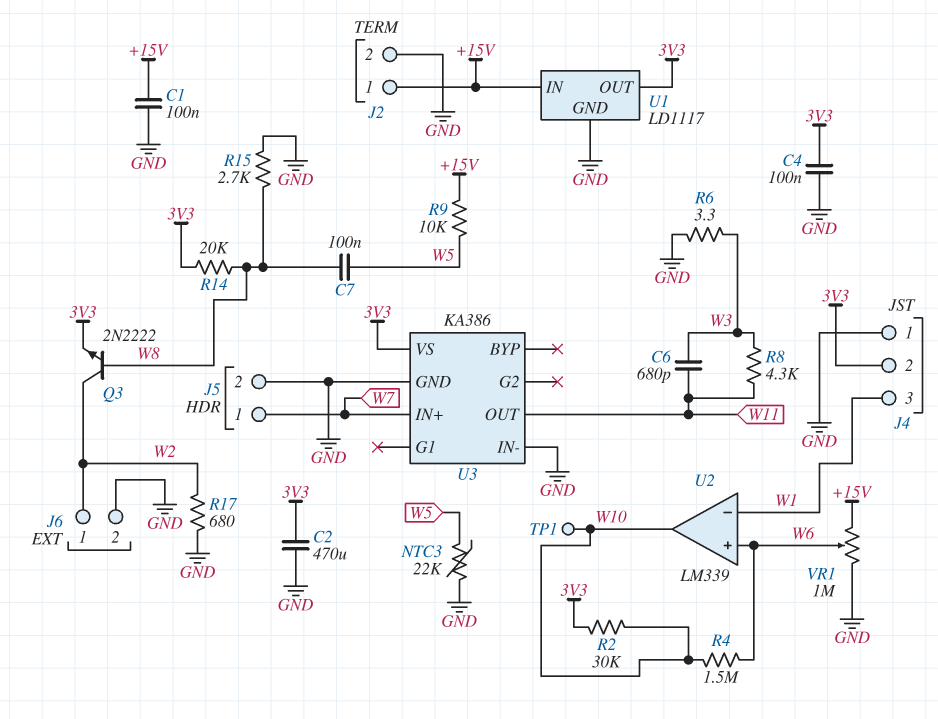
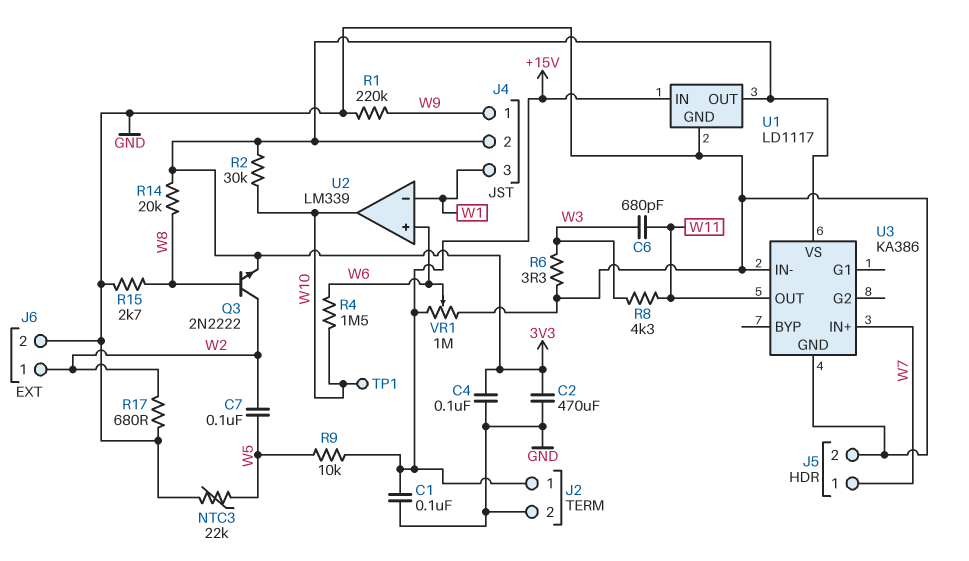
C7: 100nF (W5, W8) -> 100nF (W2, W5)
J4 pin 1: GND -> W9
R1: none -> 220k (GND, W9)

